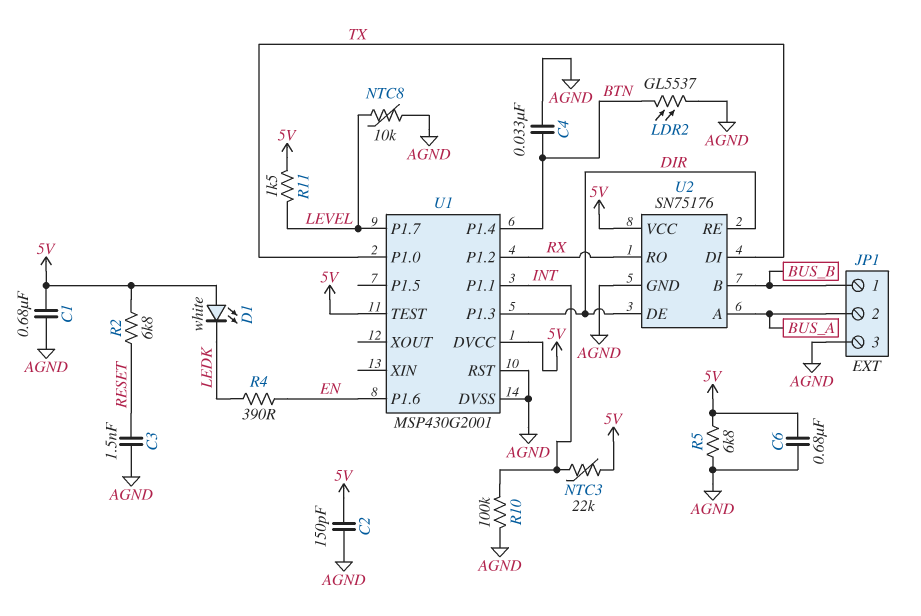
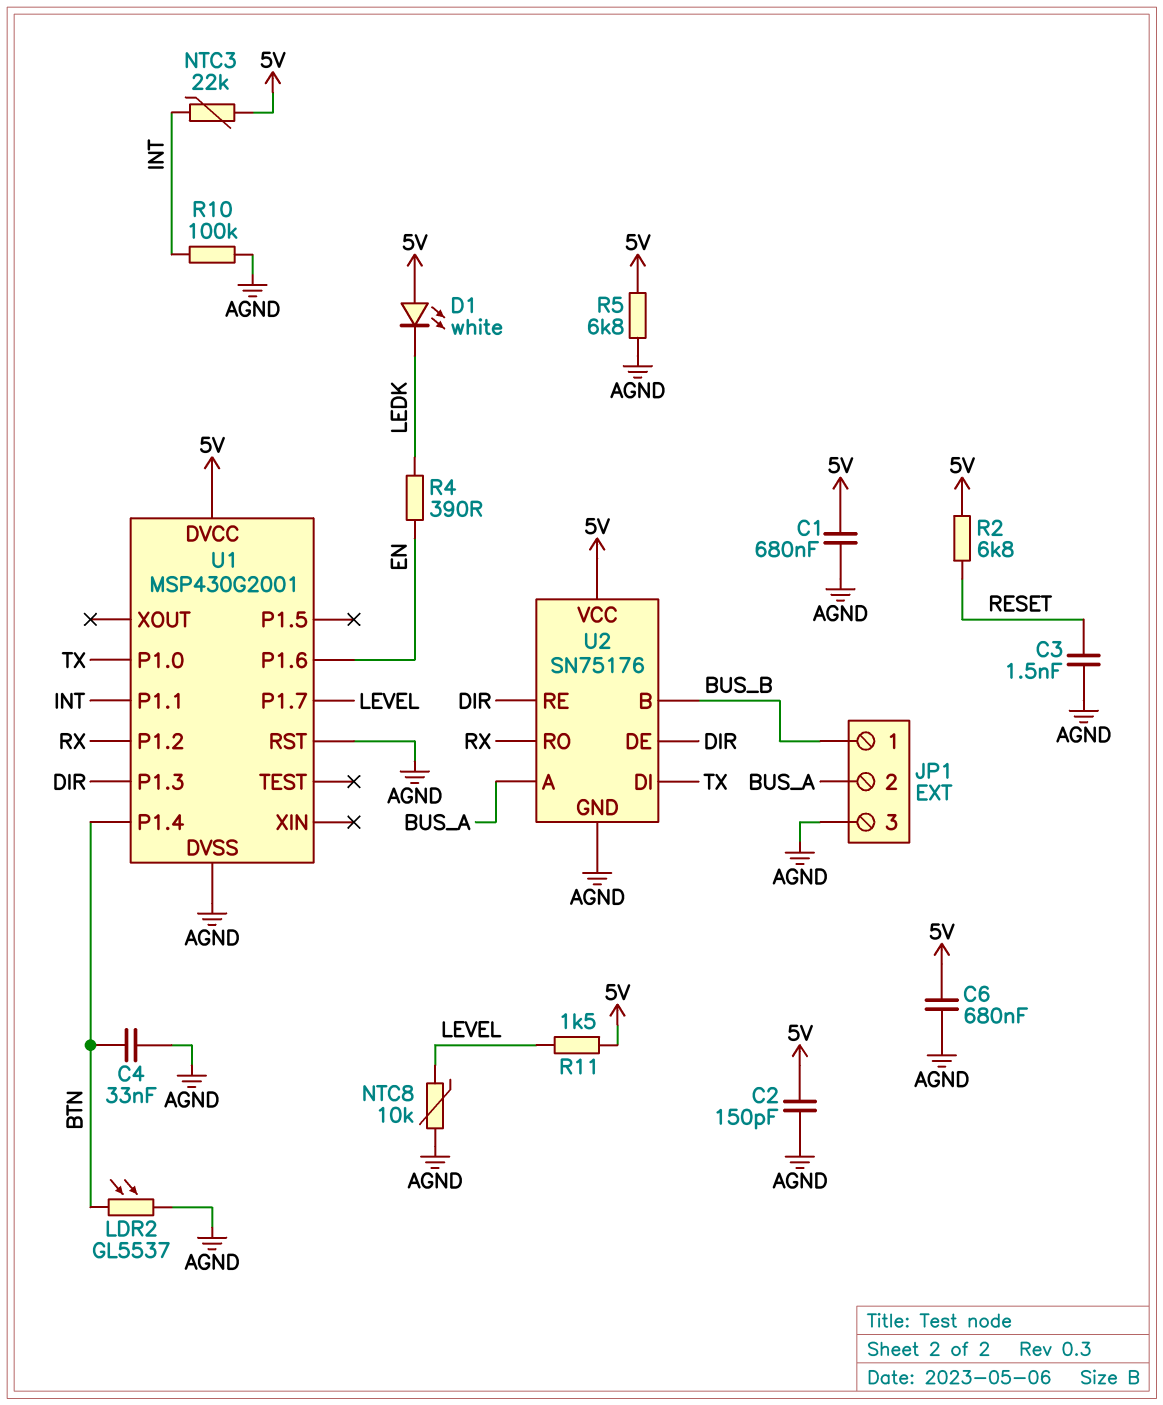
U1 pin TEST: 5V -> none

